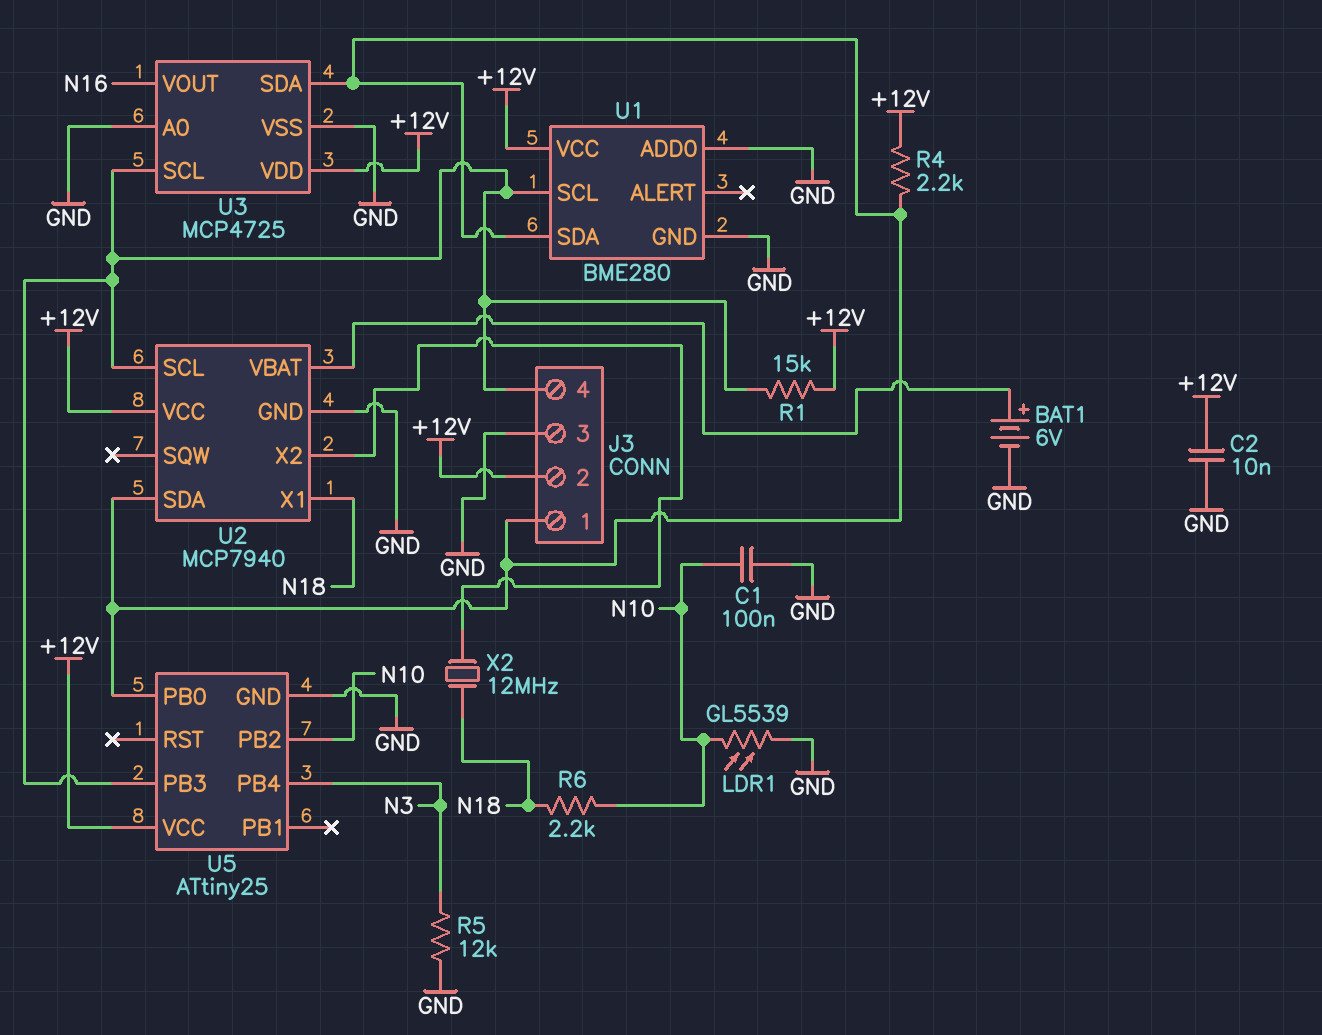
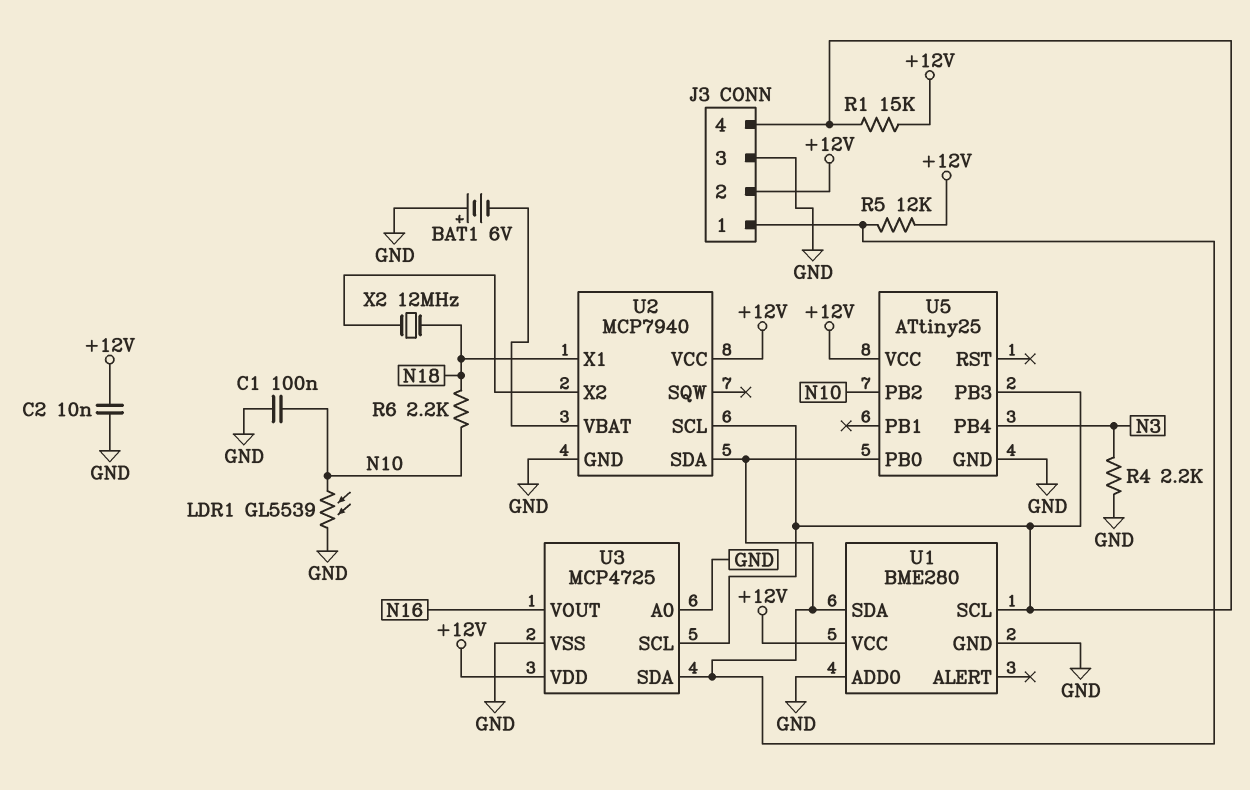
BAT1: 6V (plus U2/VBAT, minus GND) -> 6V (plus GND, minus U2/VBAT)
R4: 2.2k (+12V, J3/1) -> 2.2k (GND, N3)
R5: 12k (GND, N3) -> 12k (+12V, J3/1)

